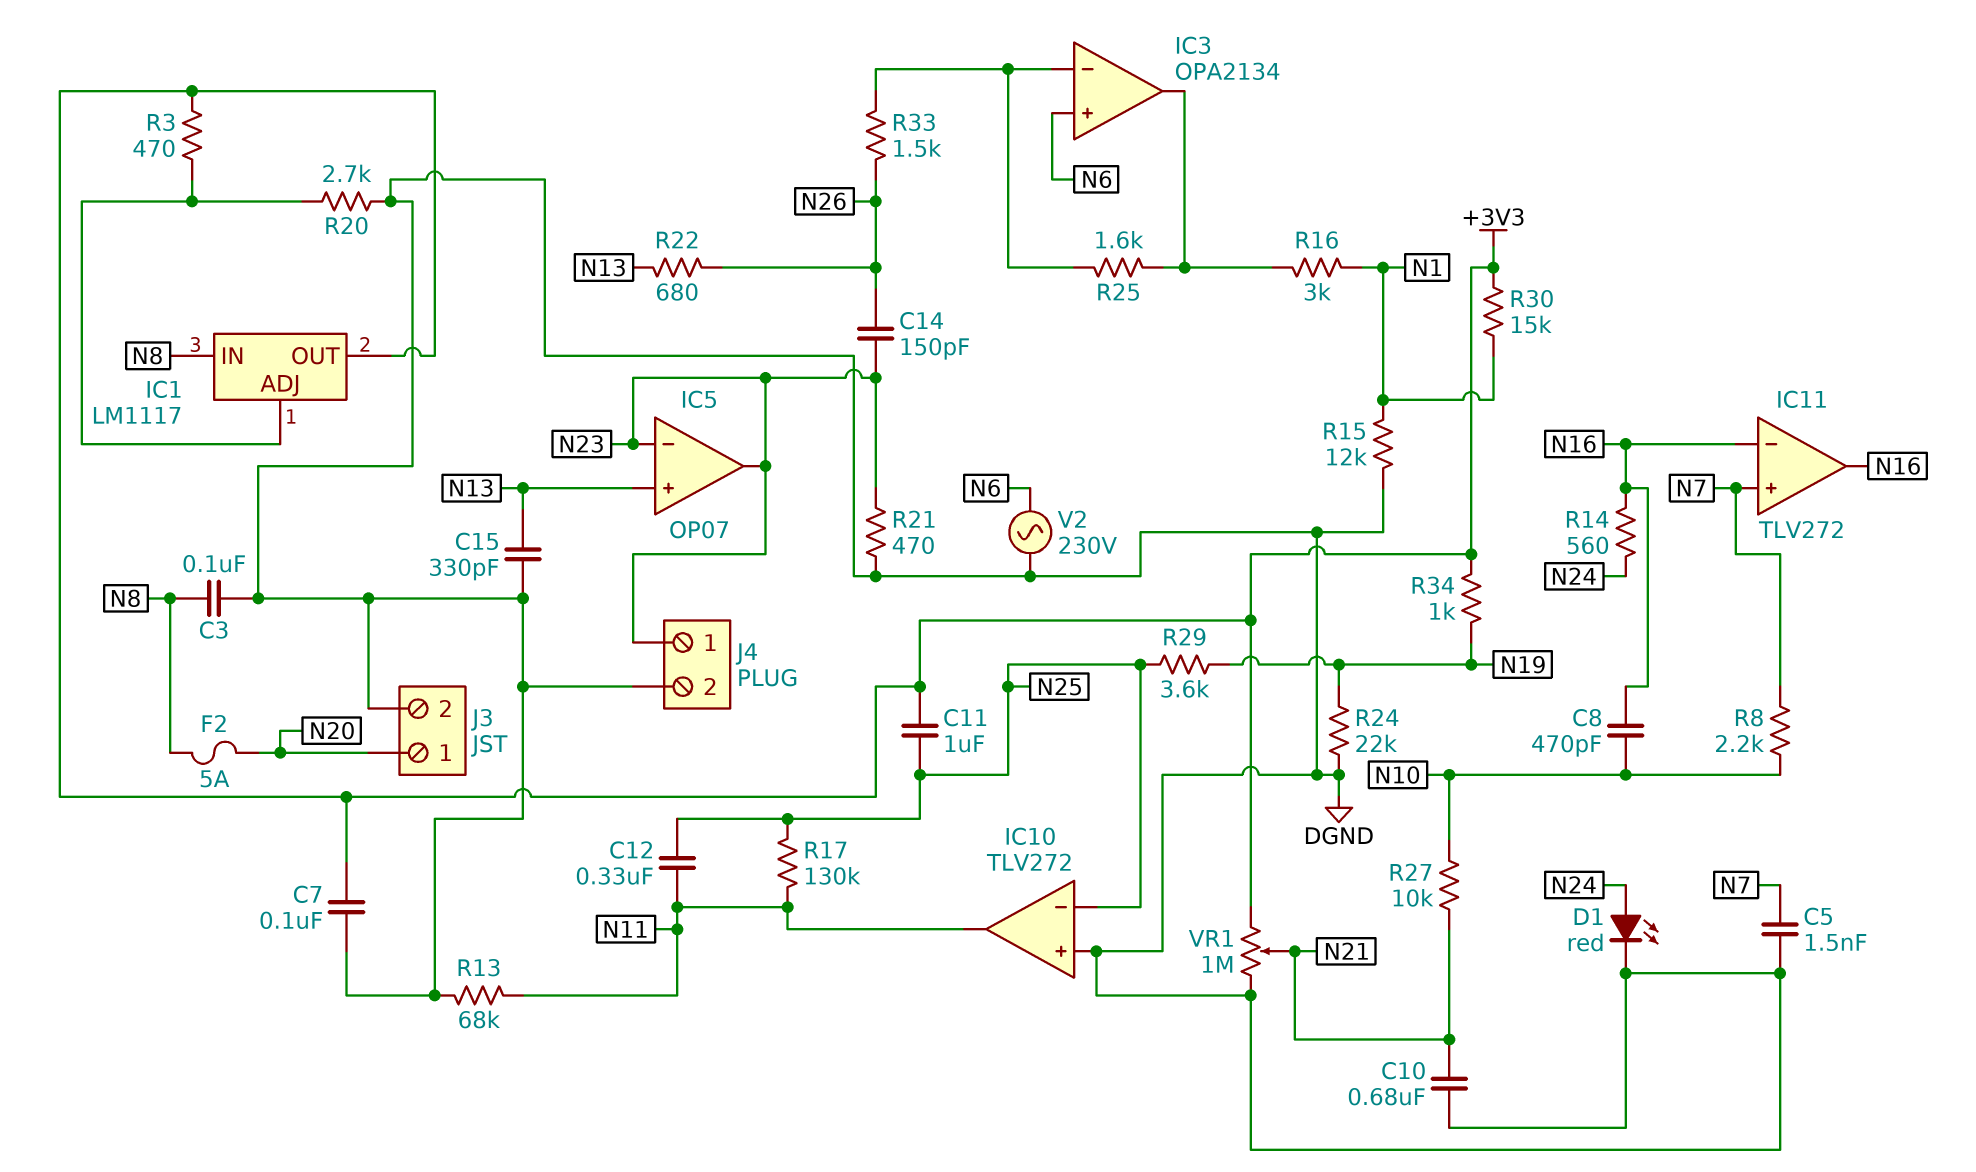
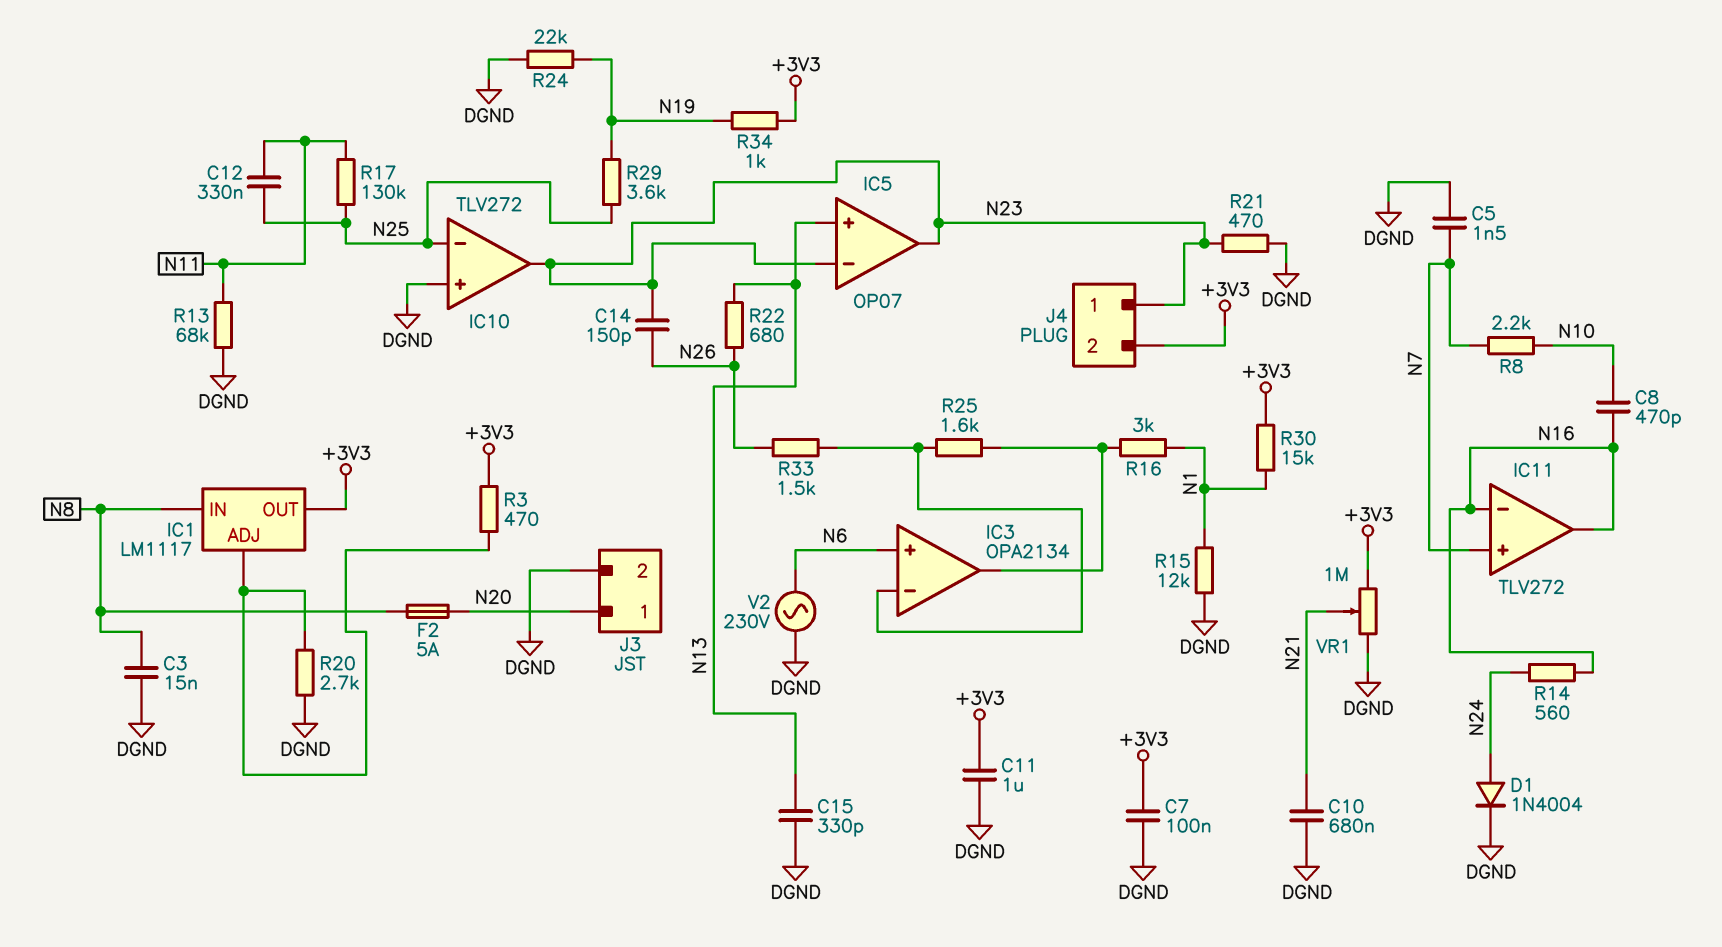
C3: 100nF (DGND, N8) -> 15nF (DGND, N8)
C11: 1uF (+3V3, N25) -> 1uF (+3V3, DGND)
D1: LED red (A N24, K DGND) -> diode 1N4004 (A N24, K DGND)
IC10 pin out: N11 -> N23
J4 pin 2: DGND -> +3V3
R27: 10k (N10, N21) -> none

